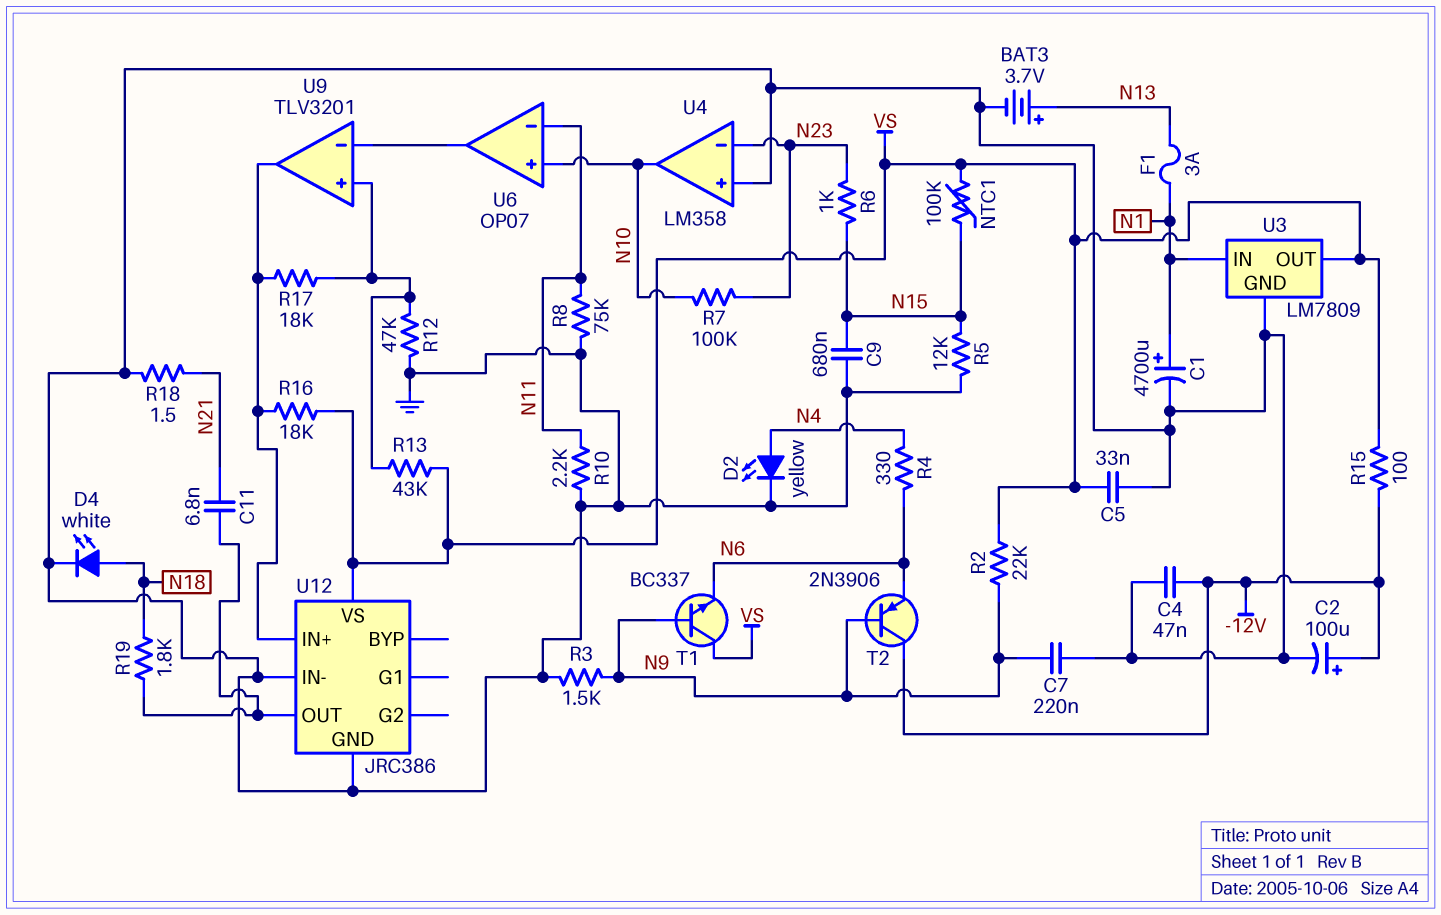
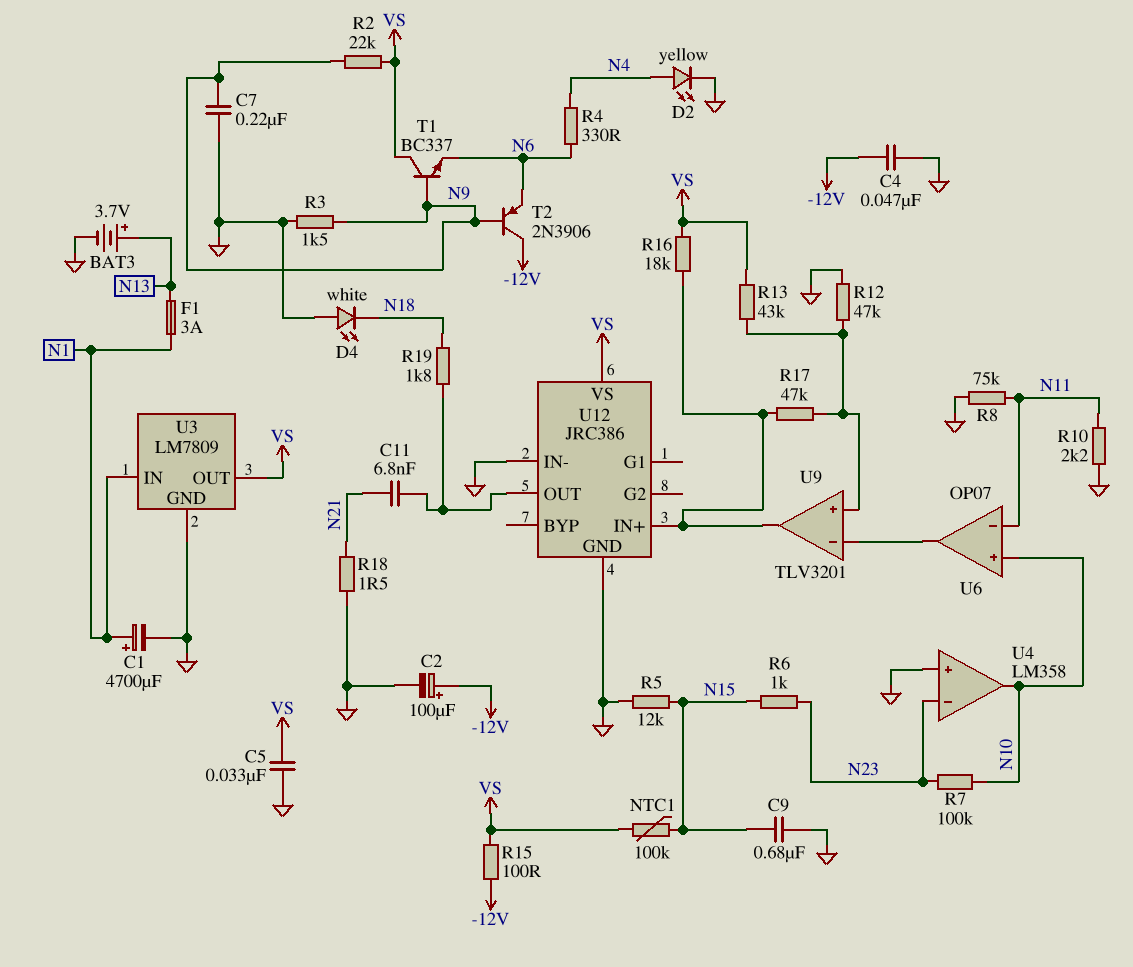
D4: LED white (A N18, K GND) -> LED white (A GND, K N18)
R17: 18k (U9/in+, U9/out) -> 47k (U9/in+, U9/out)

